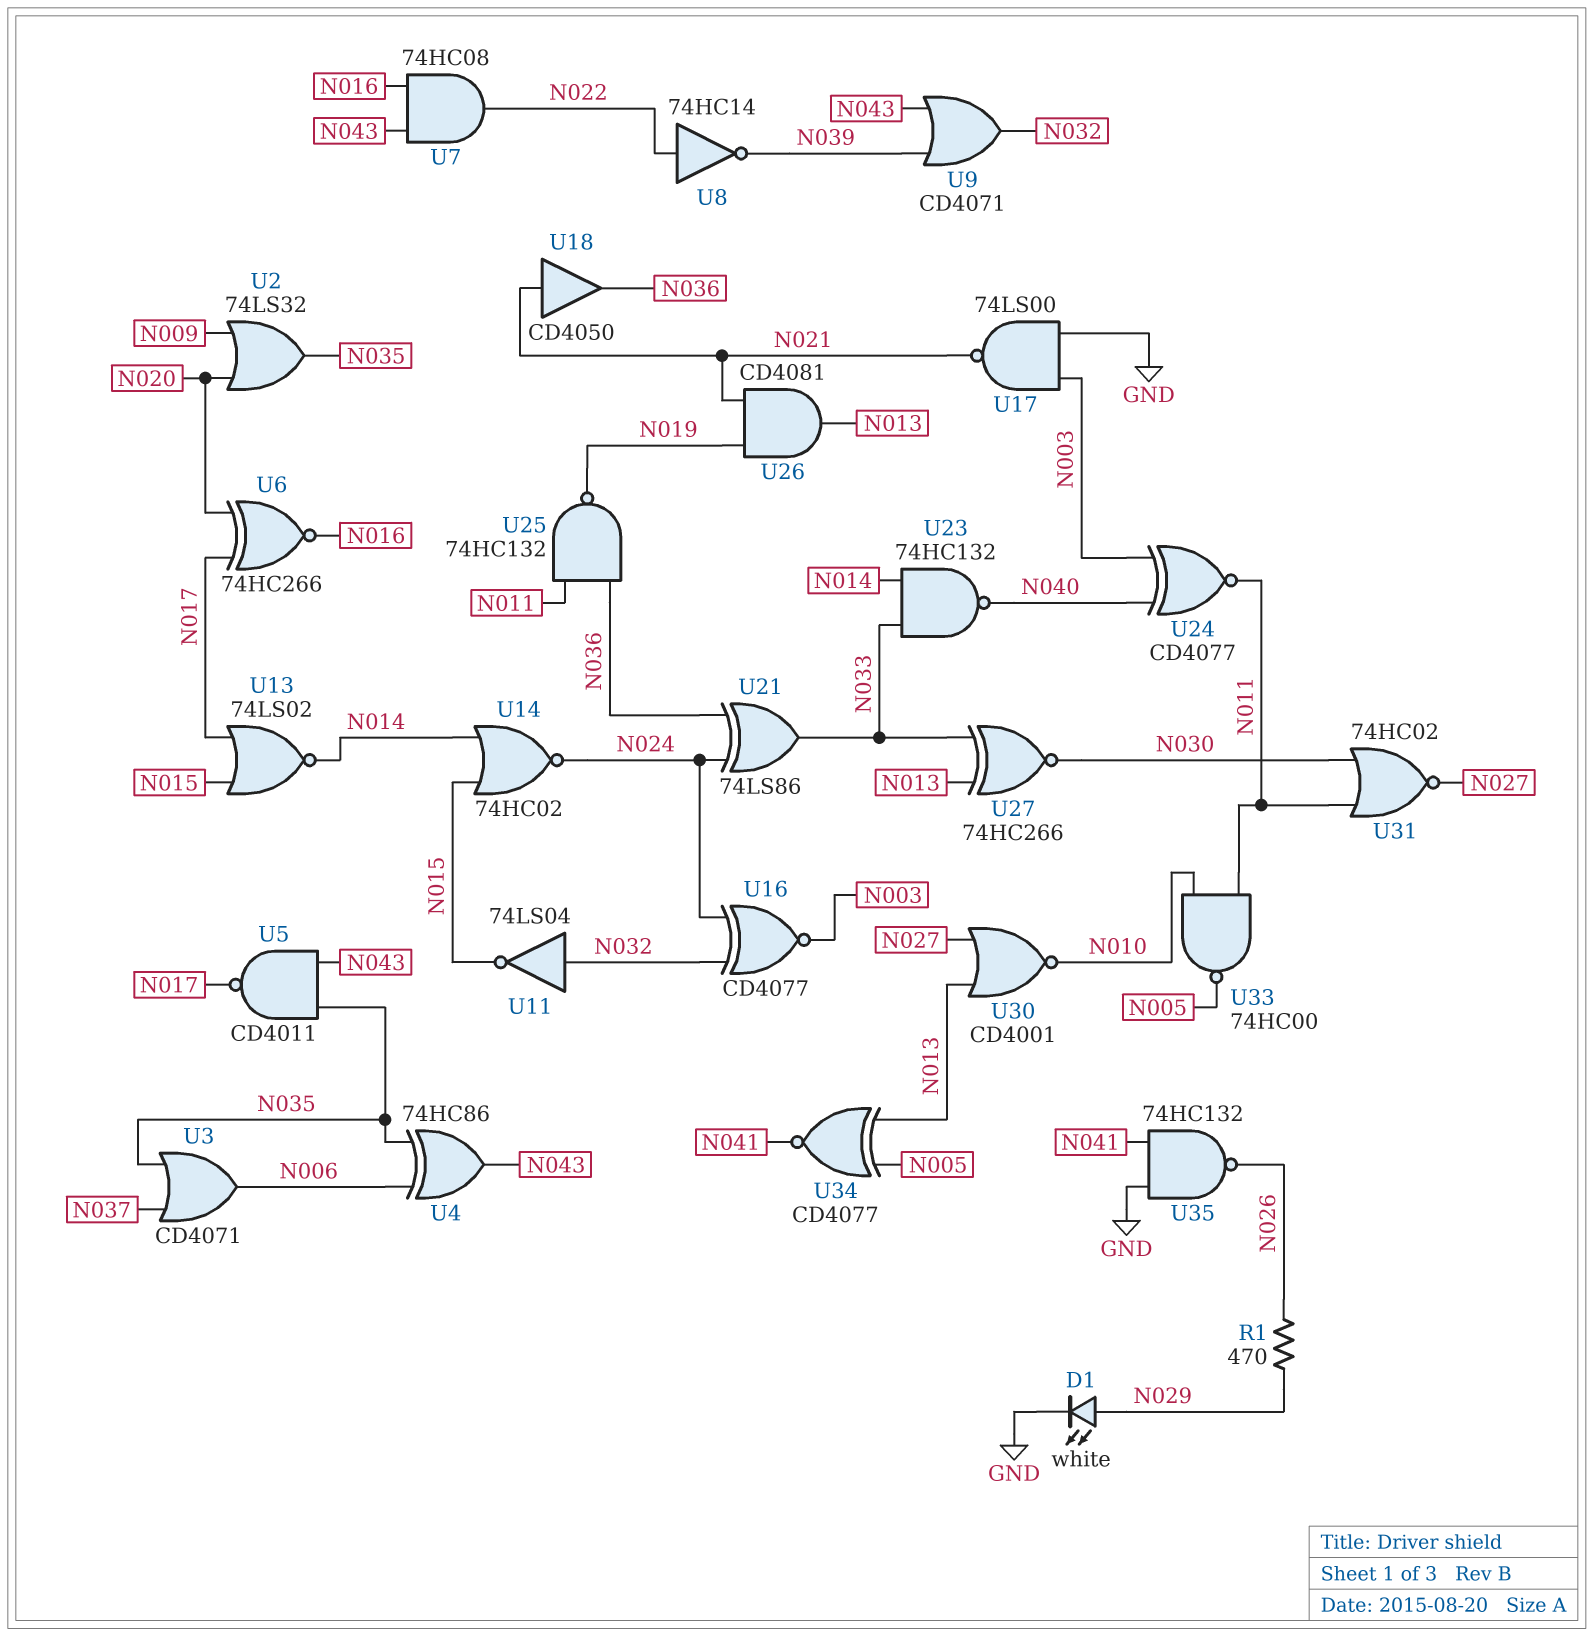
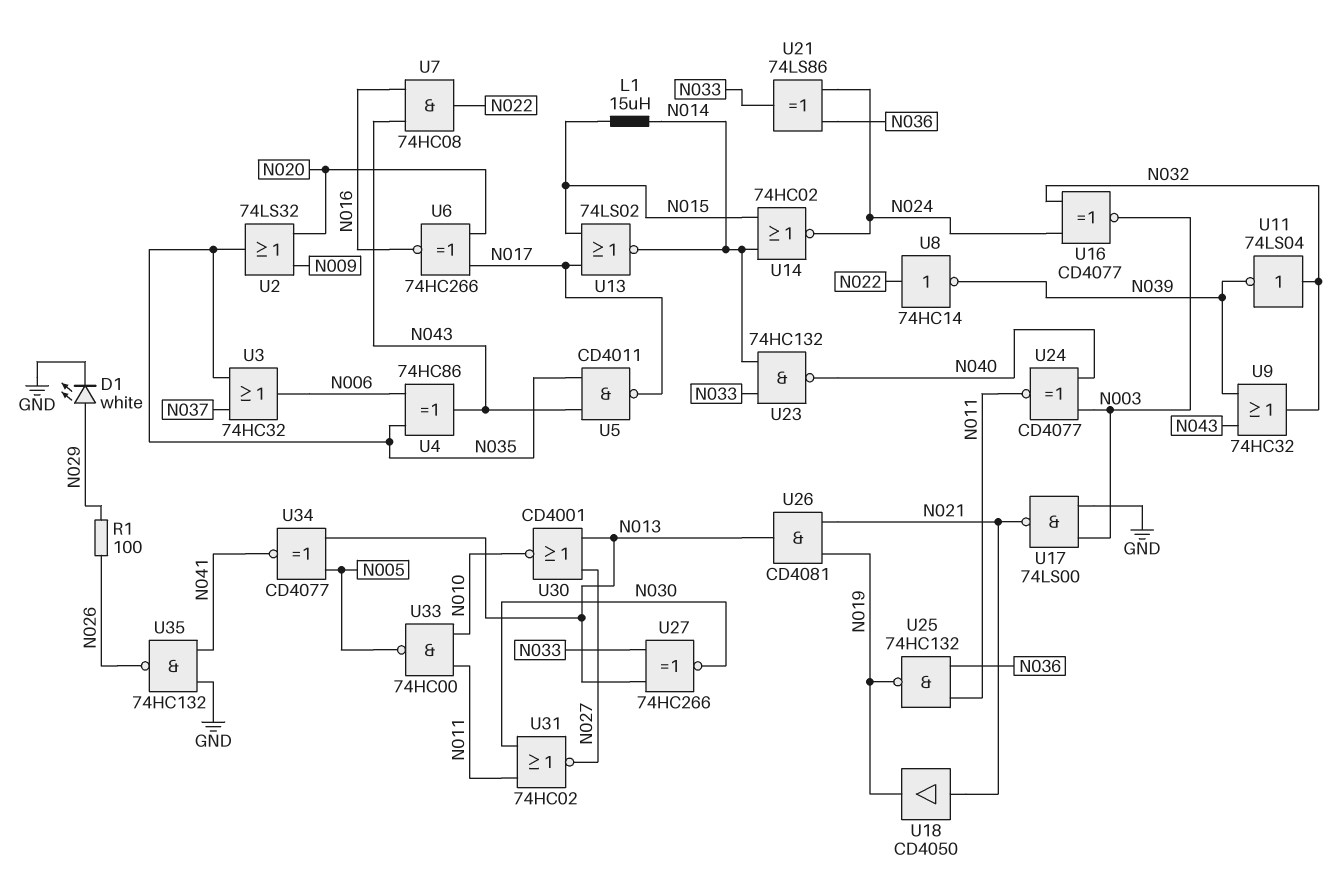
L1: none -> 15uH (N014, N015)
R1: 470 (N026, N029) -> 100 (N026, N029)
U3: OR CD4071 (in N035, in N037, out N006) -> OR 74HC32 (in N035, in N037, out N006)
U9: OR CD4071 (in N039, in N043, out N032) -> OR 74HC32 (in N039, in N043, out N032)
U11: NOT 74LS04 (in N032, out N015) -> NOT 74LS04 (in N032, out N039)
U18: buffer CD4050 (in N021, out N036) -> buffer CD4050 (in N021, out N019)

